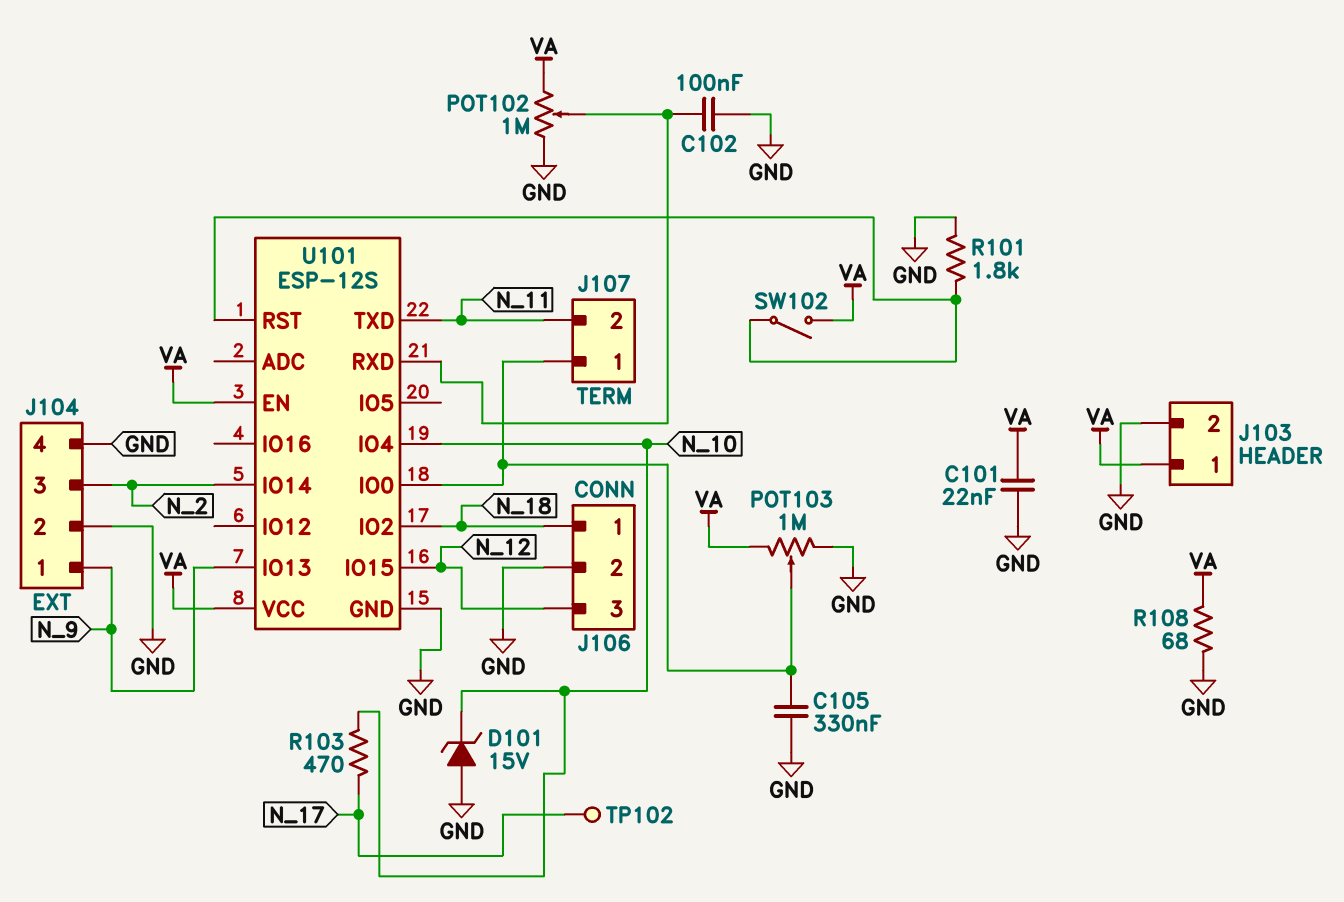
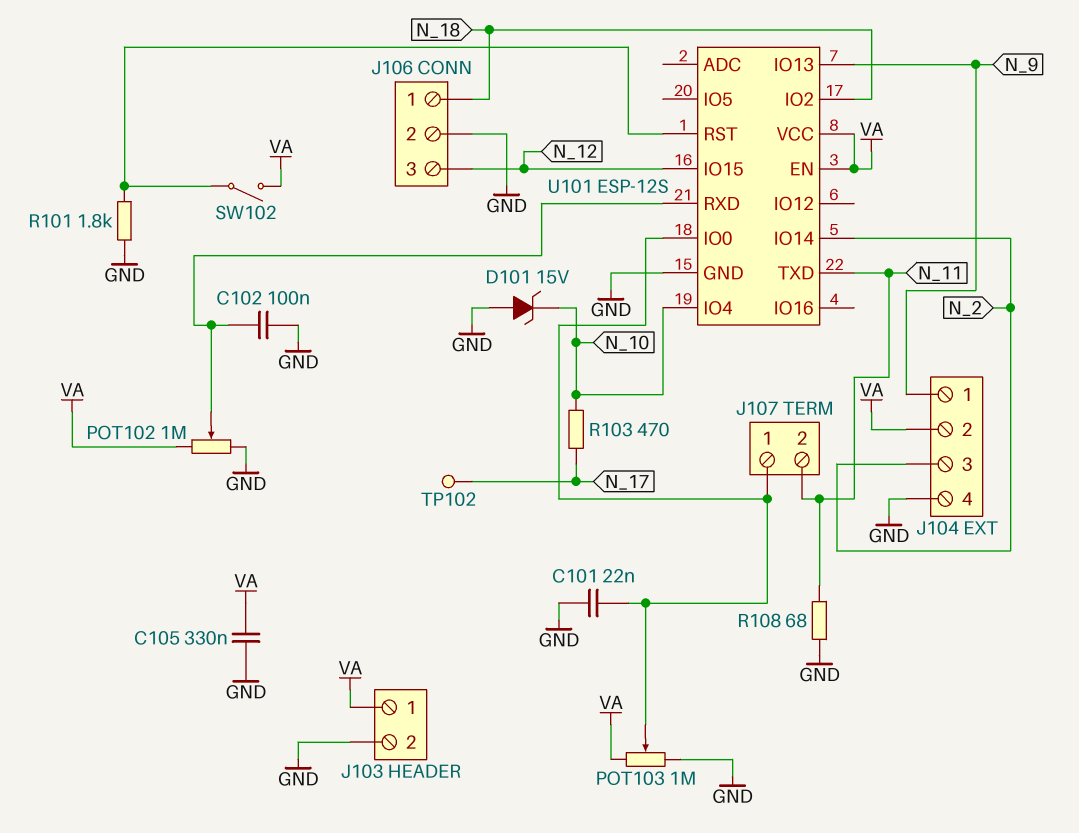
C101: 22nF (GND, VA) -> 22nF (GND, J107/1)
C105: 330nF (GND, J107/1) -> 330nF (GND, VA)
J104 pin 2: GND -> VA
R108: 68 (GND, VA) -> 68 (GND, N_11)

